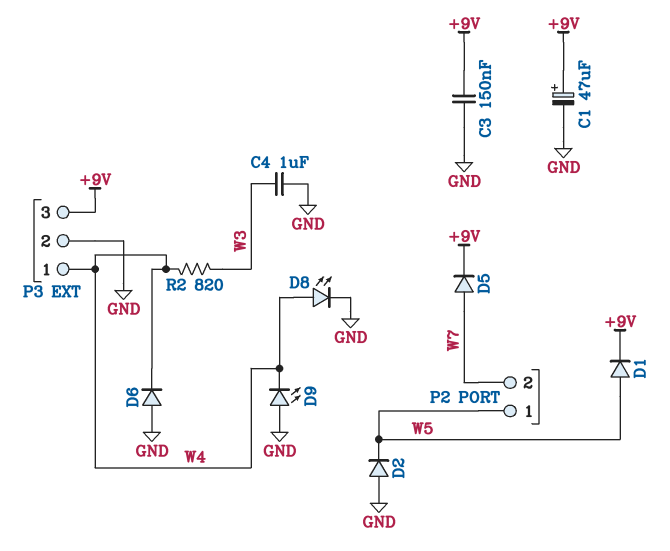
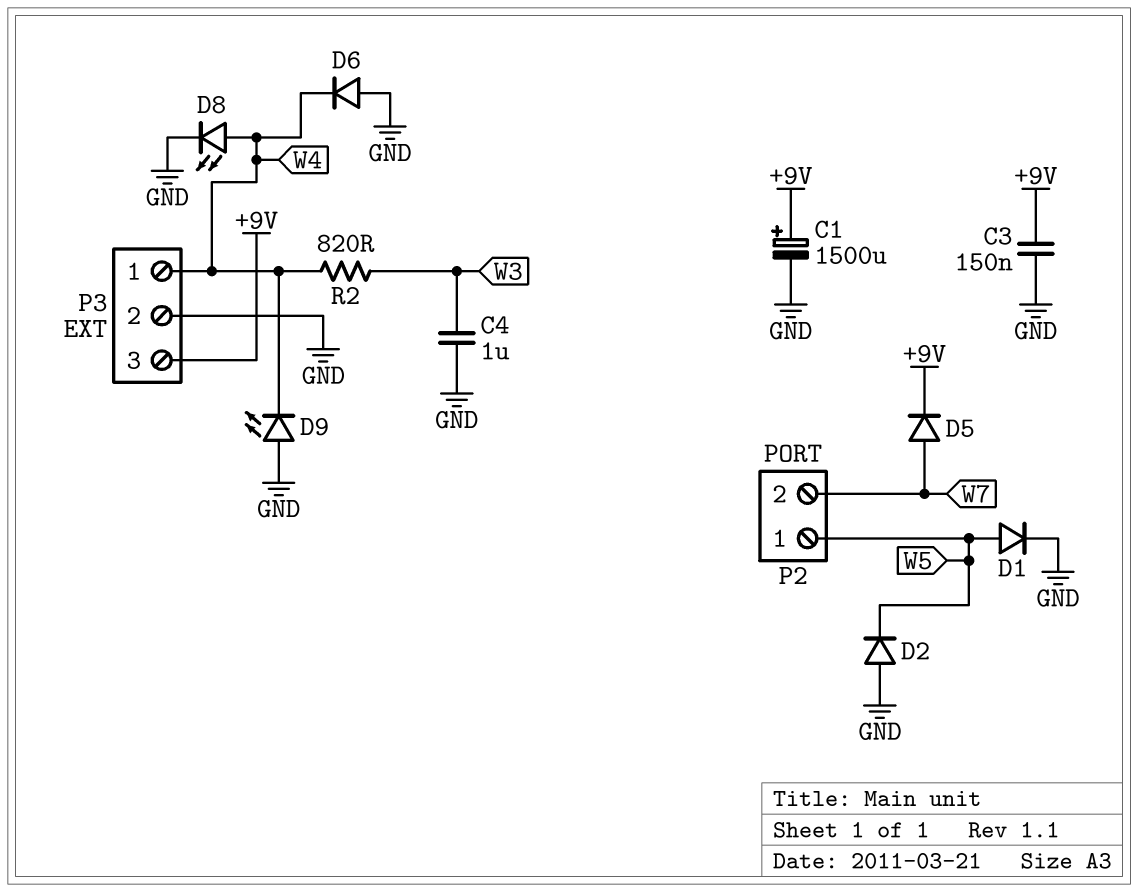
C1: 47uF (plus +9V, minus GND) -> 1500uF (plus +9V, minus GND)
D1: diode (A W5, K +9V) -> diode (A W5, K GND)

